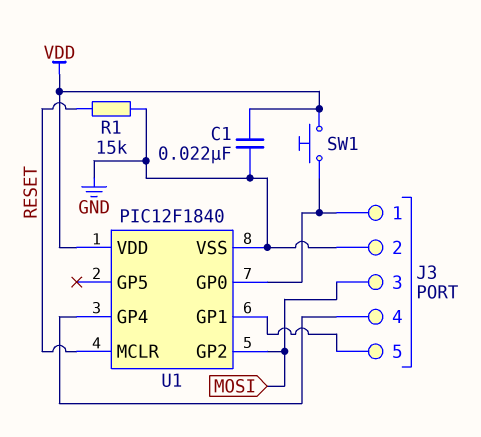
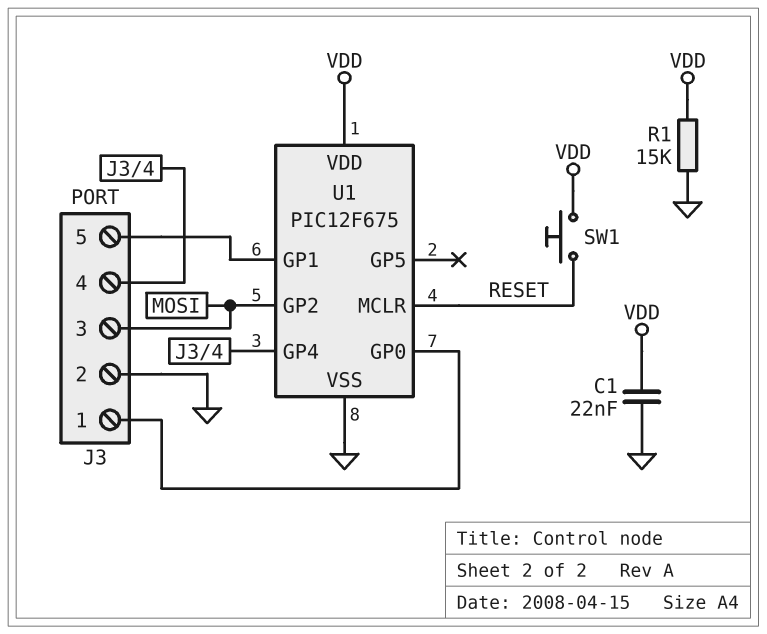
R1: 15k (GND, RESET) -> 15k (GND, VDD)
SW1: button (J3/1, VDD) -> button (RESET, VDD)
U1: PIC12F1840 -> PIC12F675

